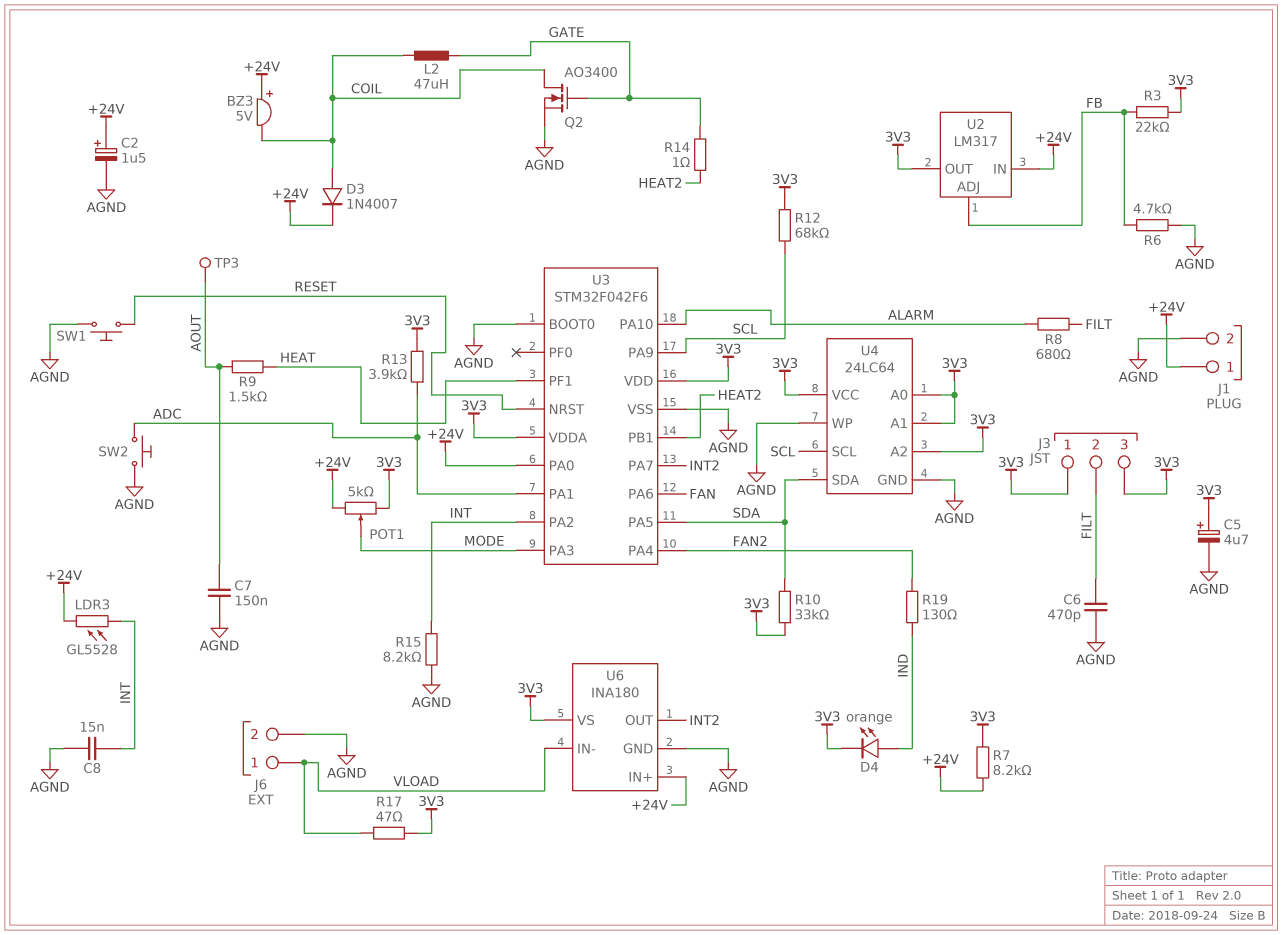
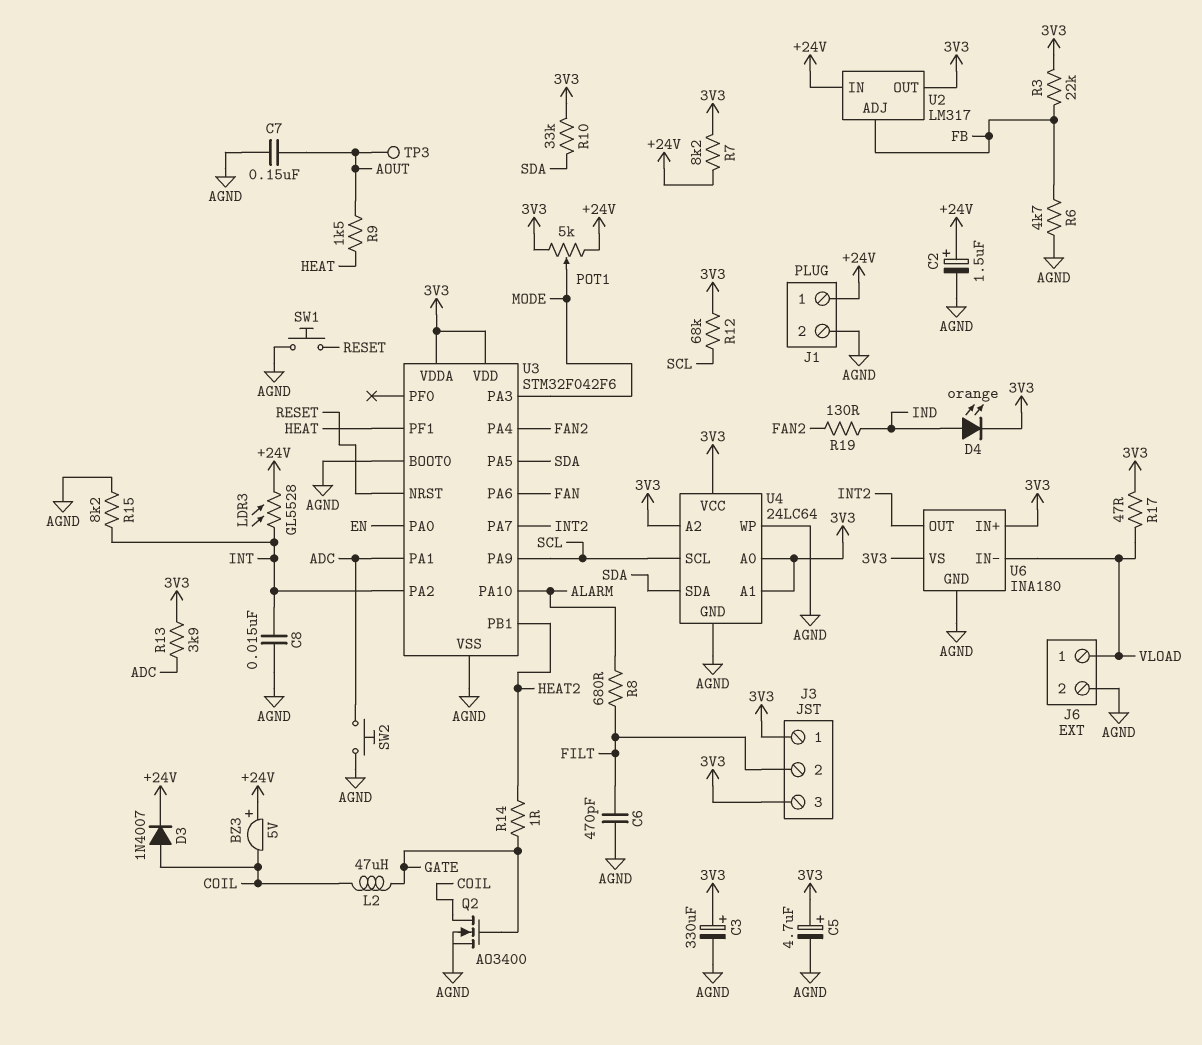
C3: none -> 330uF (plus 3V3, minus AGND)
U3 pin PA0: +24V -> EN
U6 pin IN+: +24V -> 3V3

